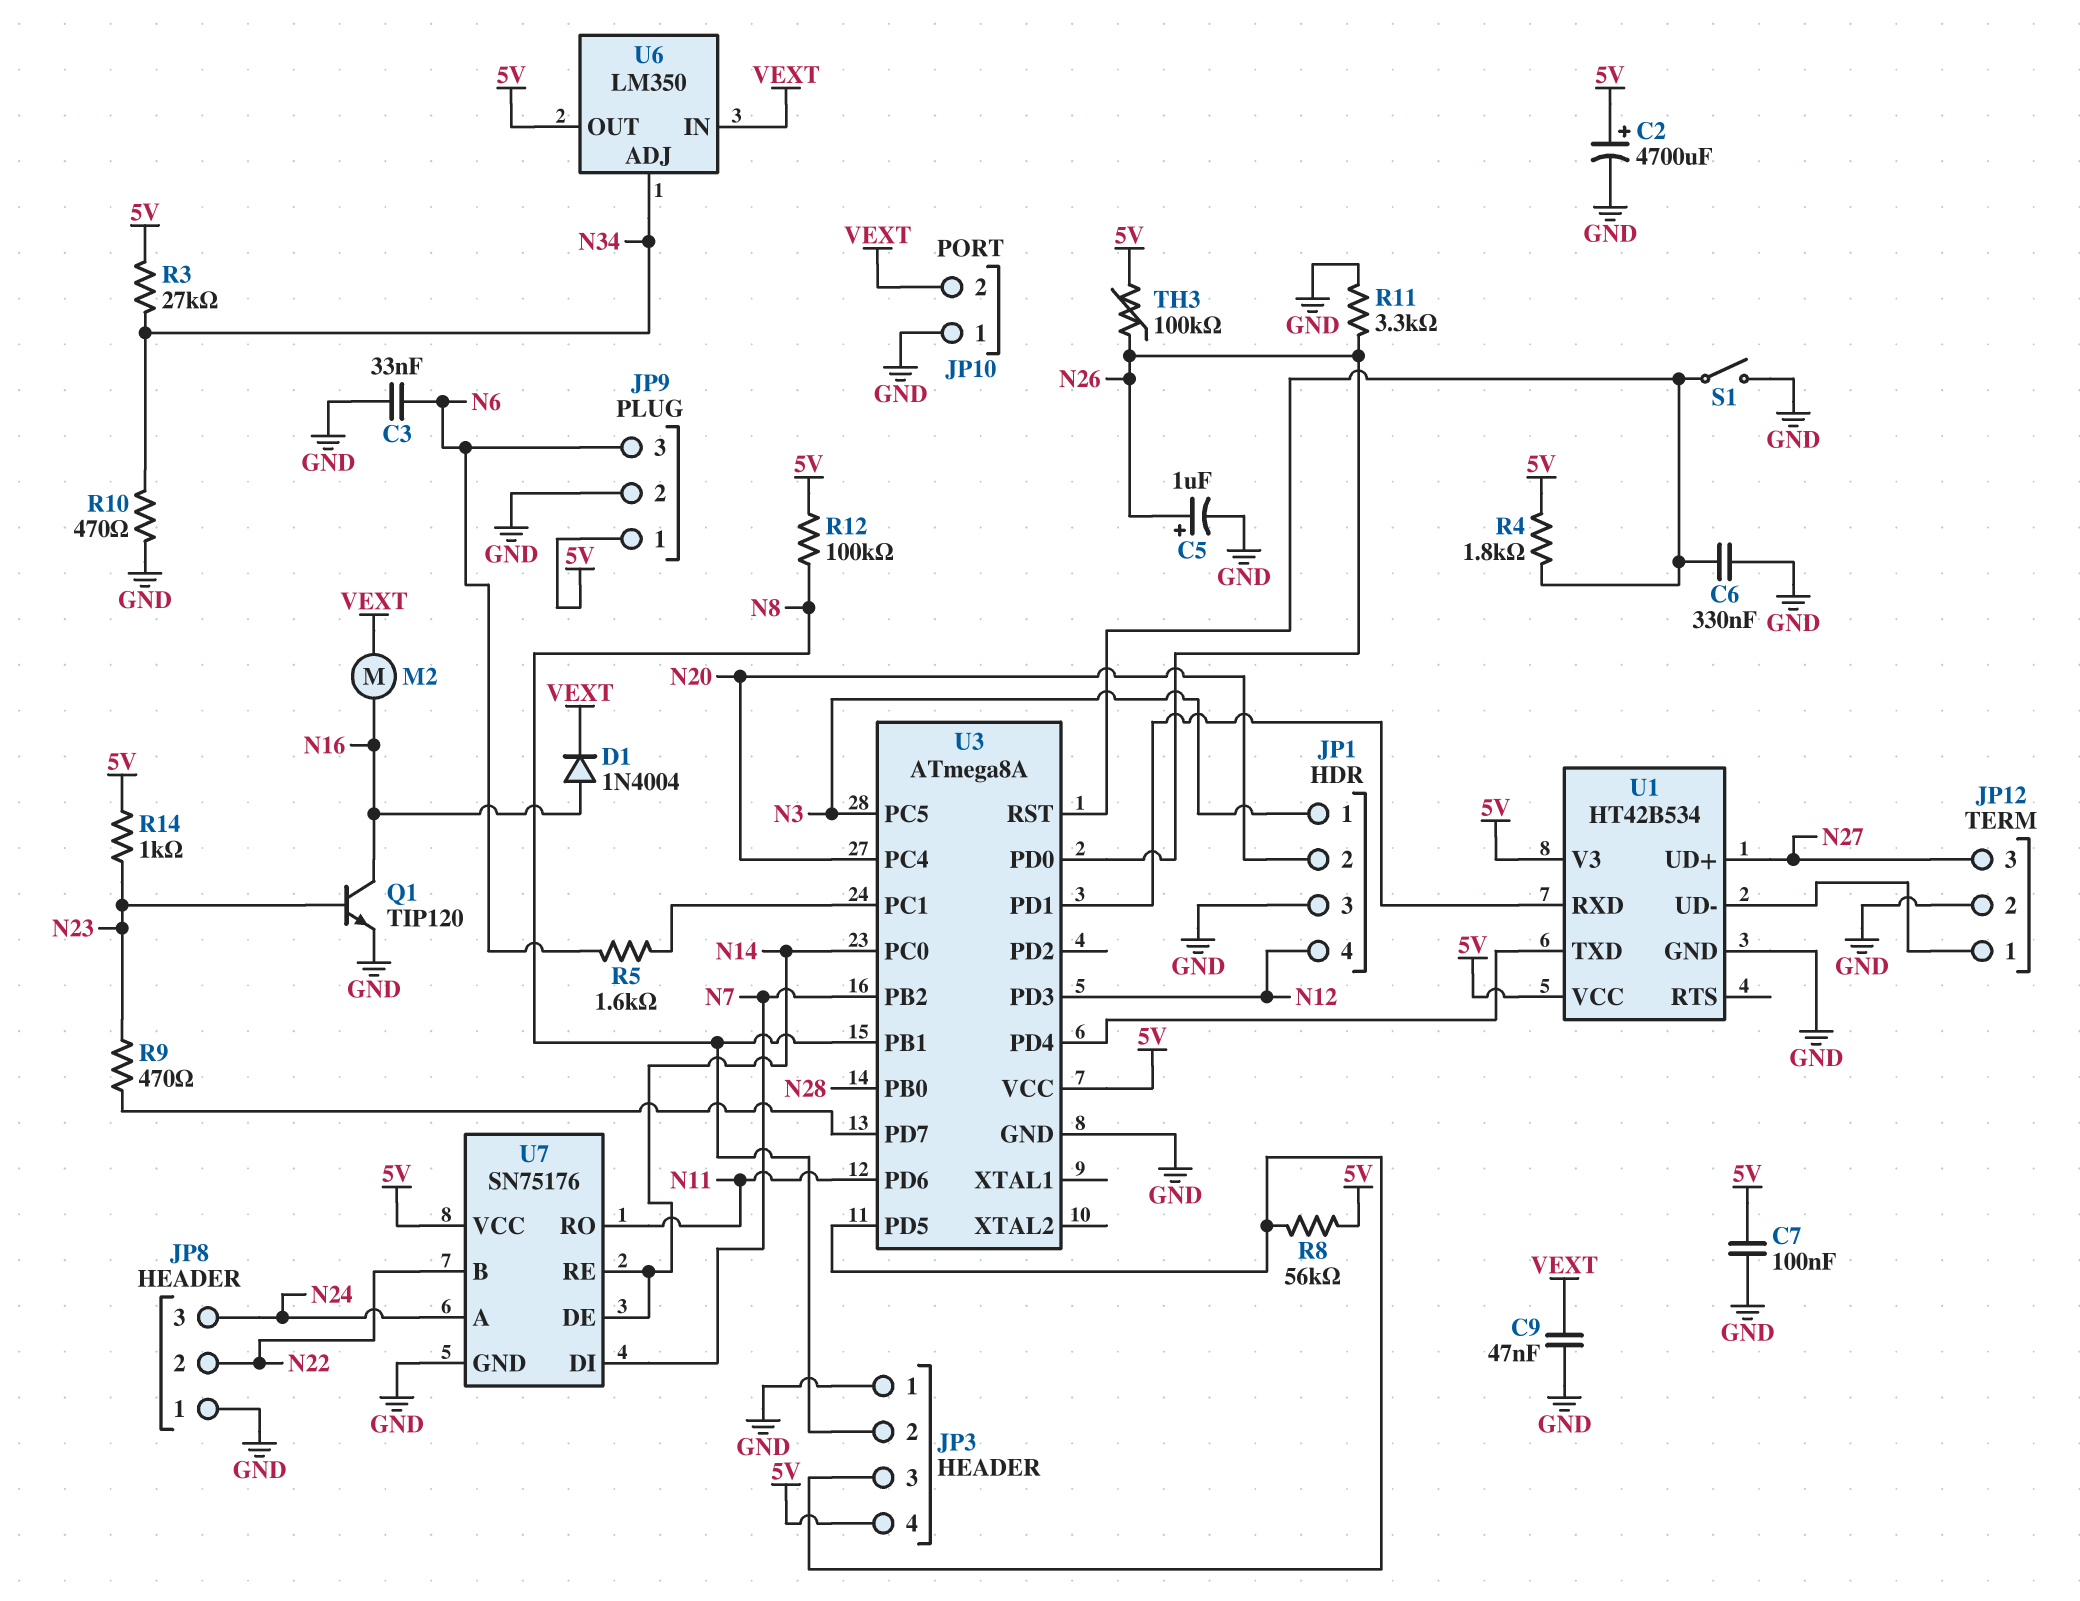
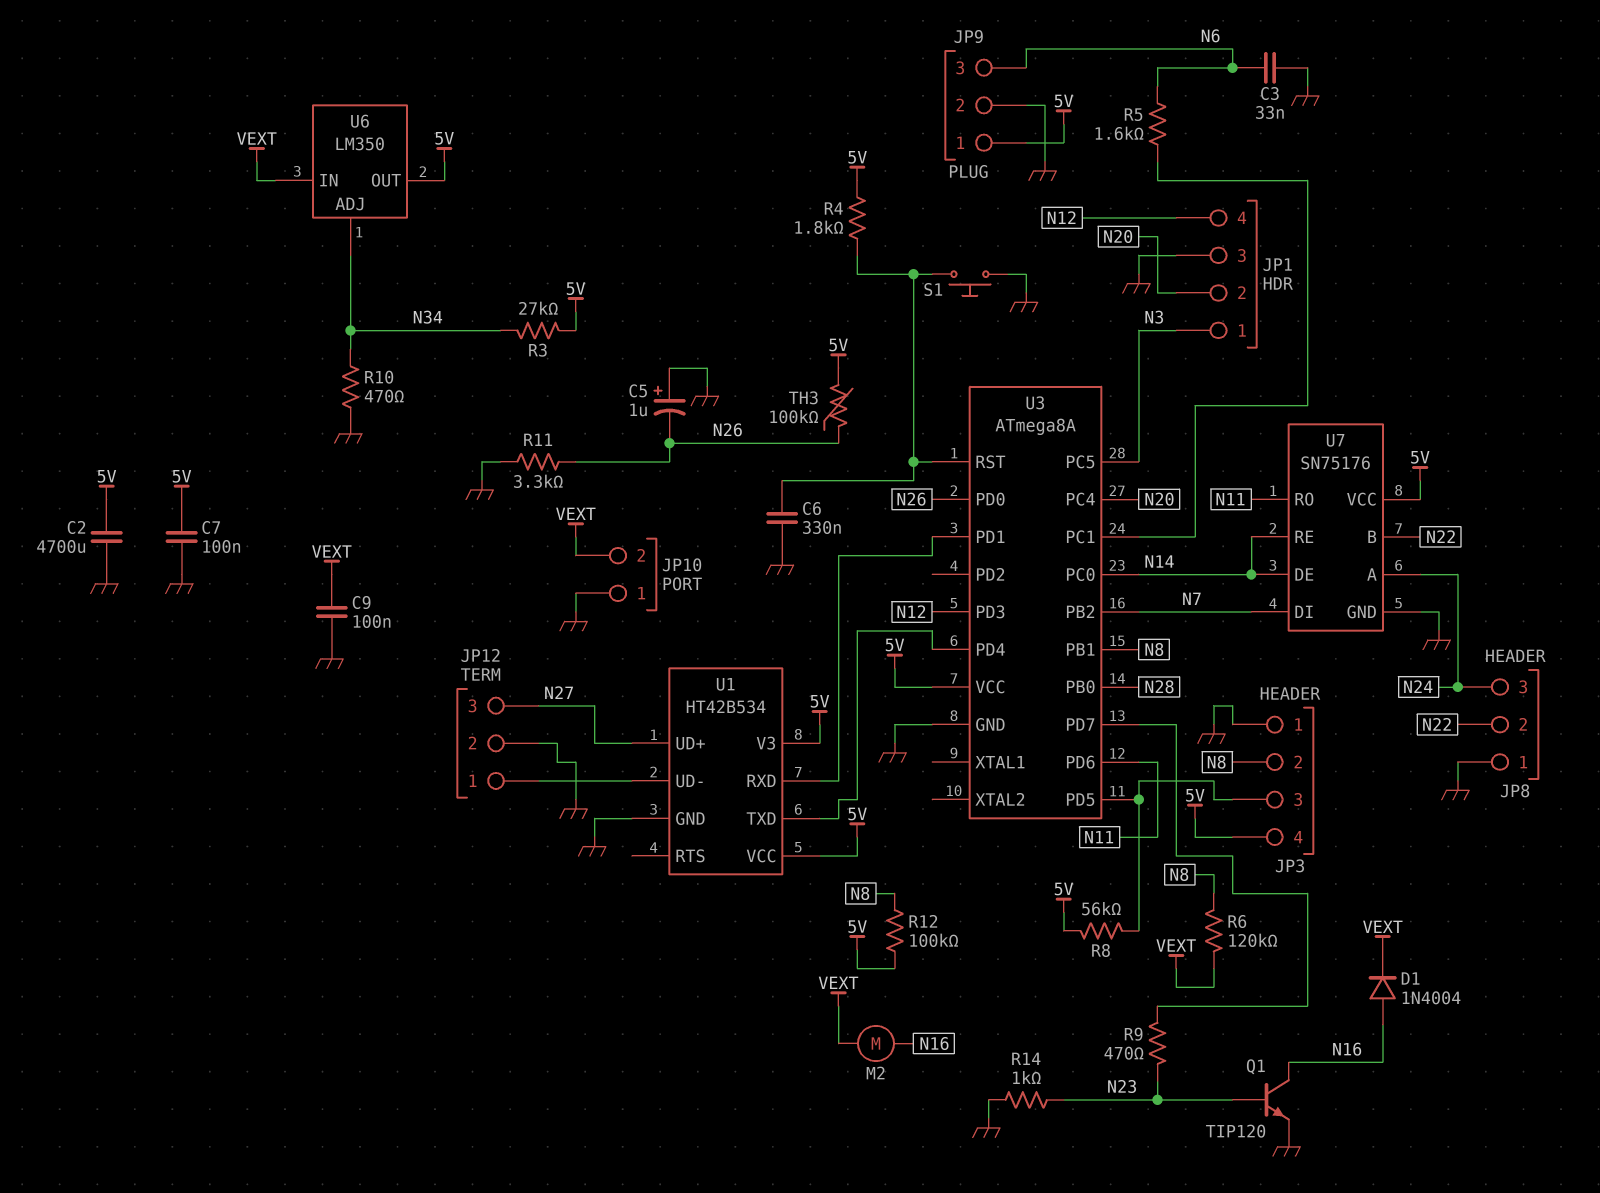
C2: 4700uF (plus 5V, minus GND) -> 4700uF (5V, GND)
C5: 1uF (plus N26, minus GND) -> 1uF (plus GND, minus N26)
C9: 47nF (GND, VEXT) -> 100nF (GND, VEXT)
R6: none -> 120k (N8, VEXT)
R14: 1k (5V, N23) -> 1k (GND, N23)
S1: switch (GND, U3/RST) -> button (GND, U3/RST)

